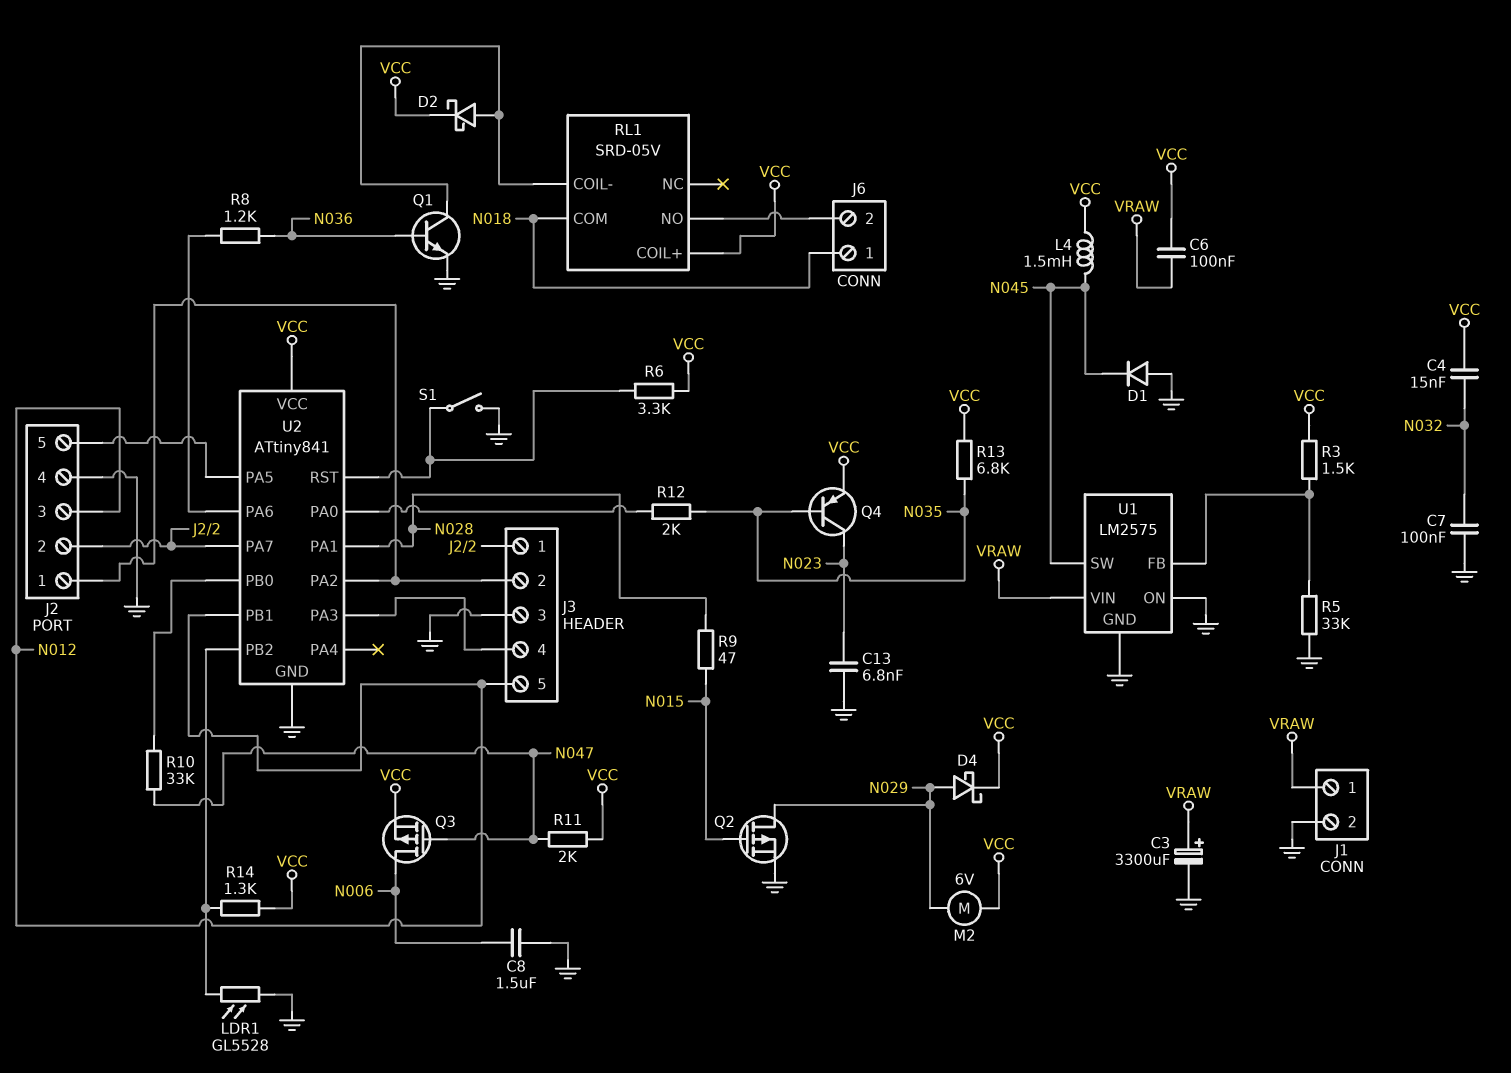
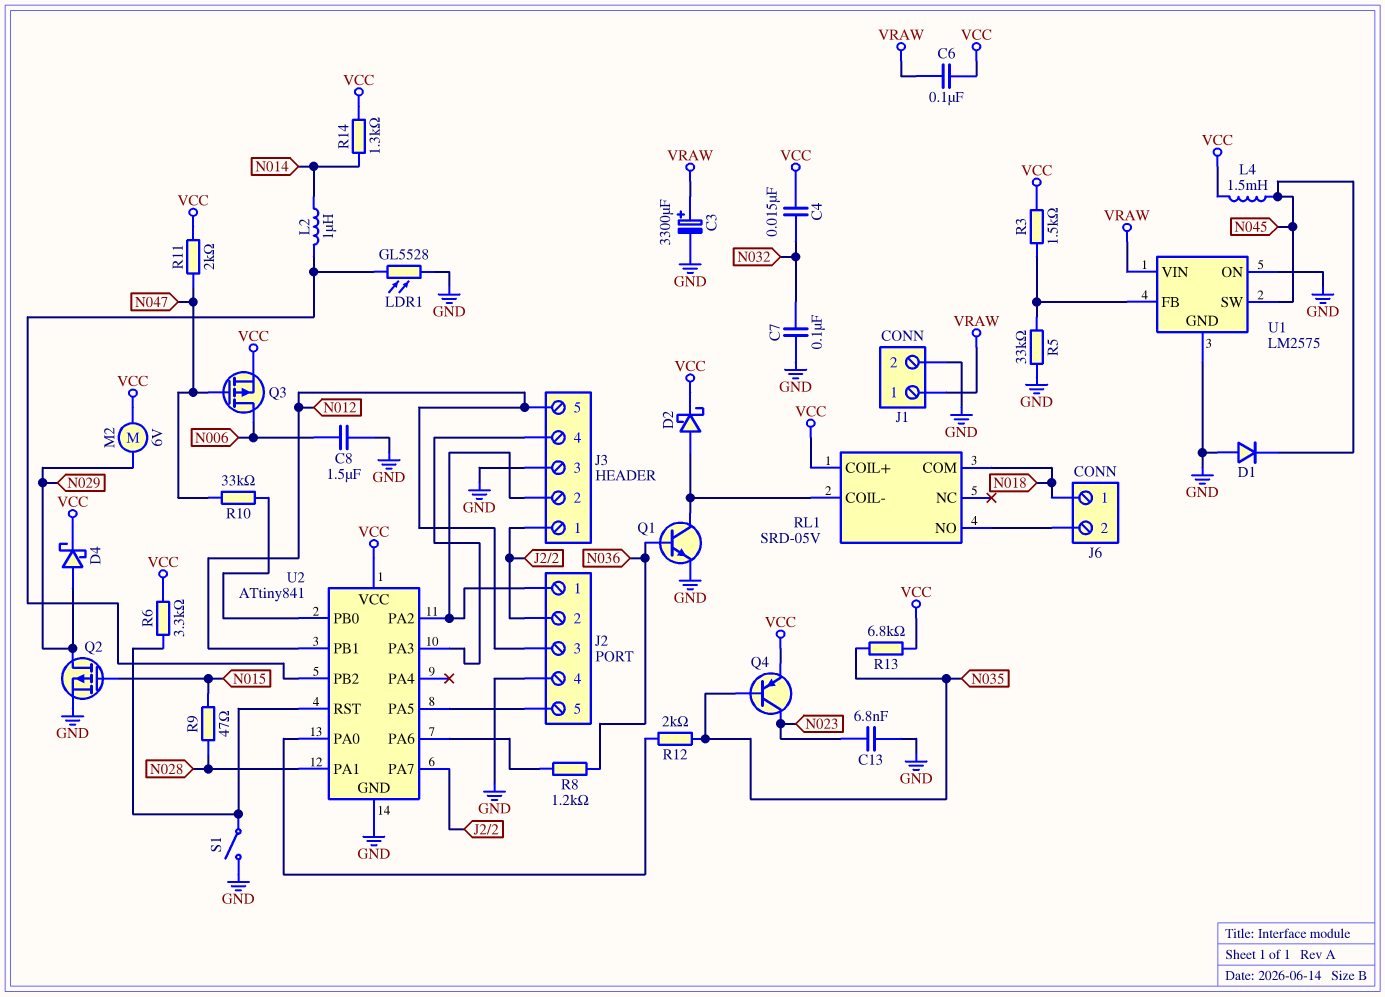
L2: none -> 1uH (N014, U2/PB2)
R14: 1.3k (U2/PB2, VCC) -> 1.3k (N014, VCC)

